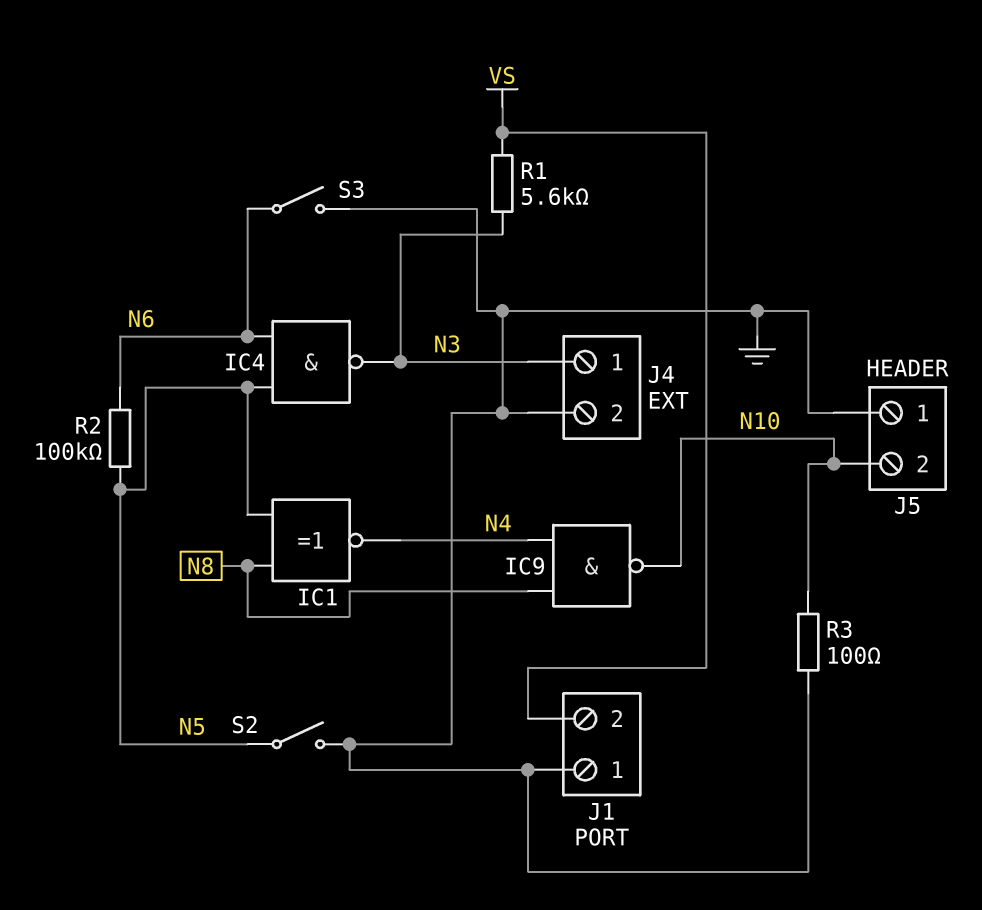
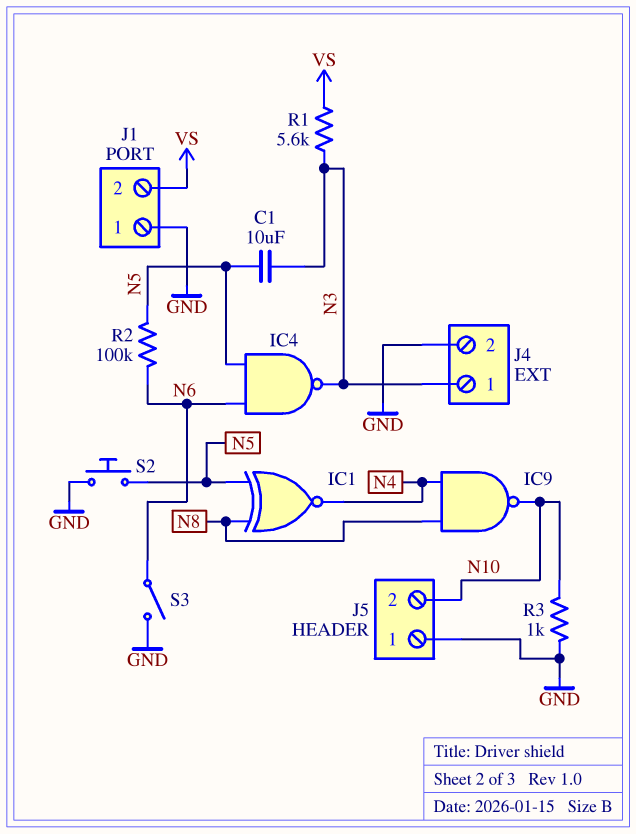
C1: none -> 10uF (N3, N5)
R3: 100 (GND, N10) -> 1k (GND, N10)
S2: switch (GND, N5) -> button (GND, N5)

